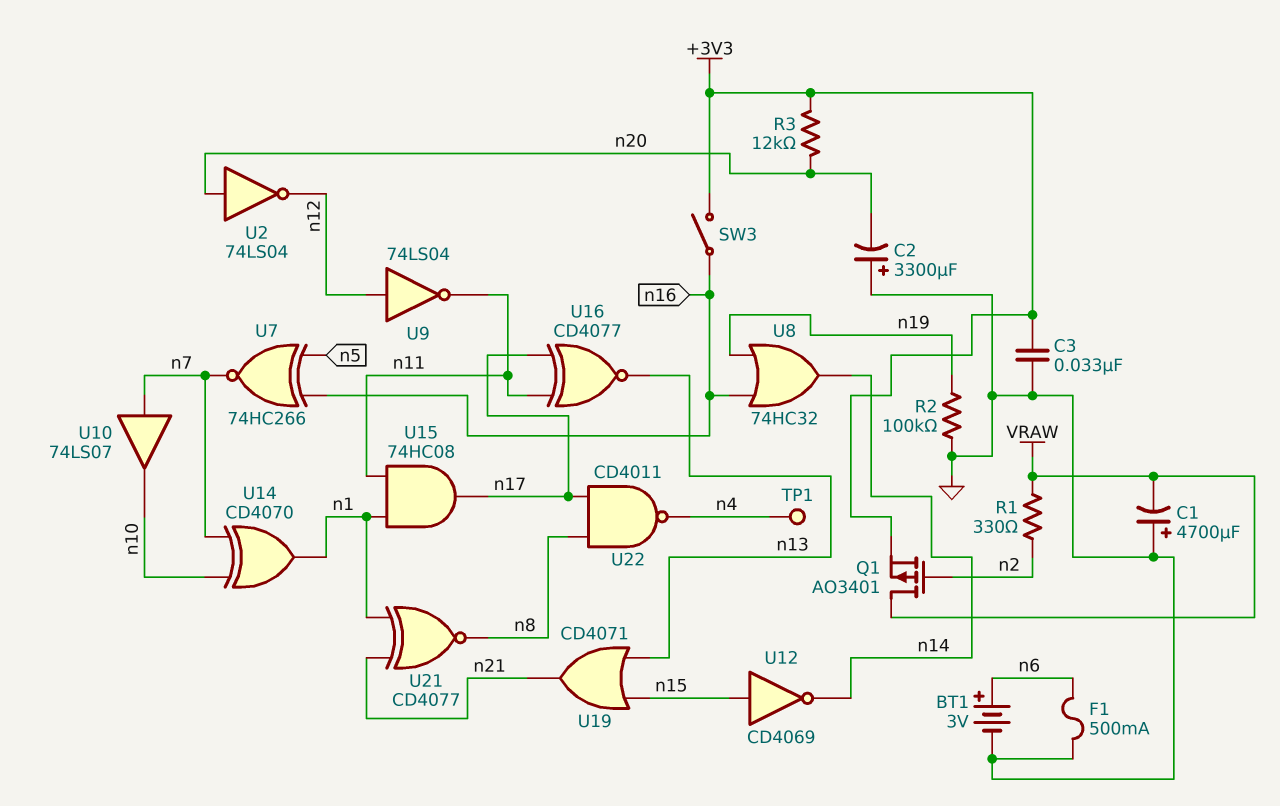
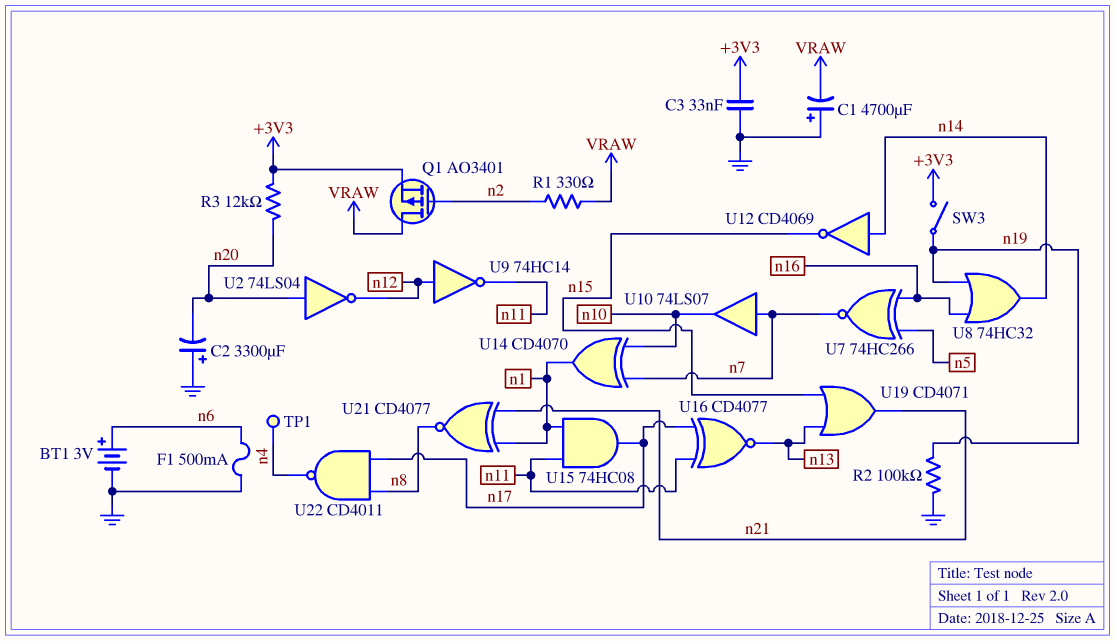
SW3: switch (+3V3, n16) -> switch (+3V3, n19)
U9: NOT 74LS04 (in n12, out n11) -> NOT 74HC14 (in n12, out n11)
U12: NOT CD4069 (in n15, out n14) -> NOT CD4069 (in n14, out n15)

